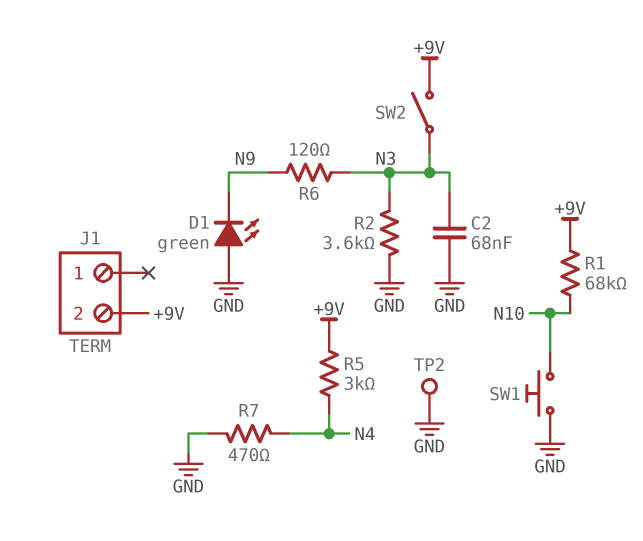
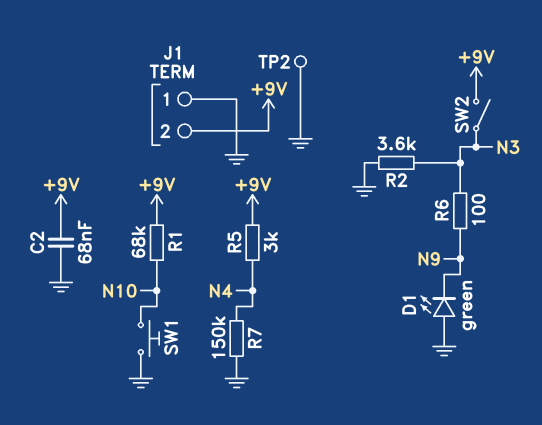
C2: 68nF (GND, N3) -> 68nF (+9V, GND)
J1 pin 1: none -> GND
R6: 120 (N3, N9) -> 100 (N3, N9)
R7: 470 (GND, N4) -> 150k (GND, N4)

